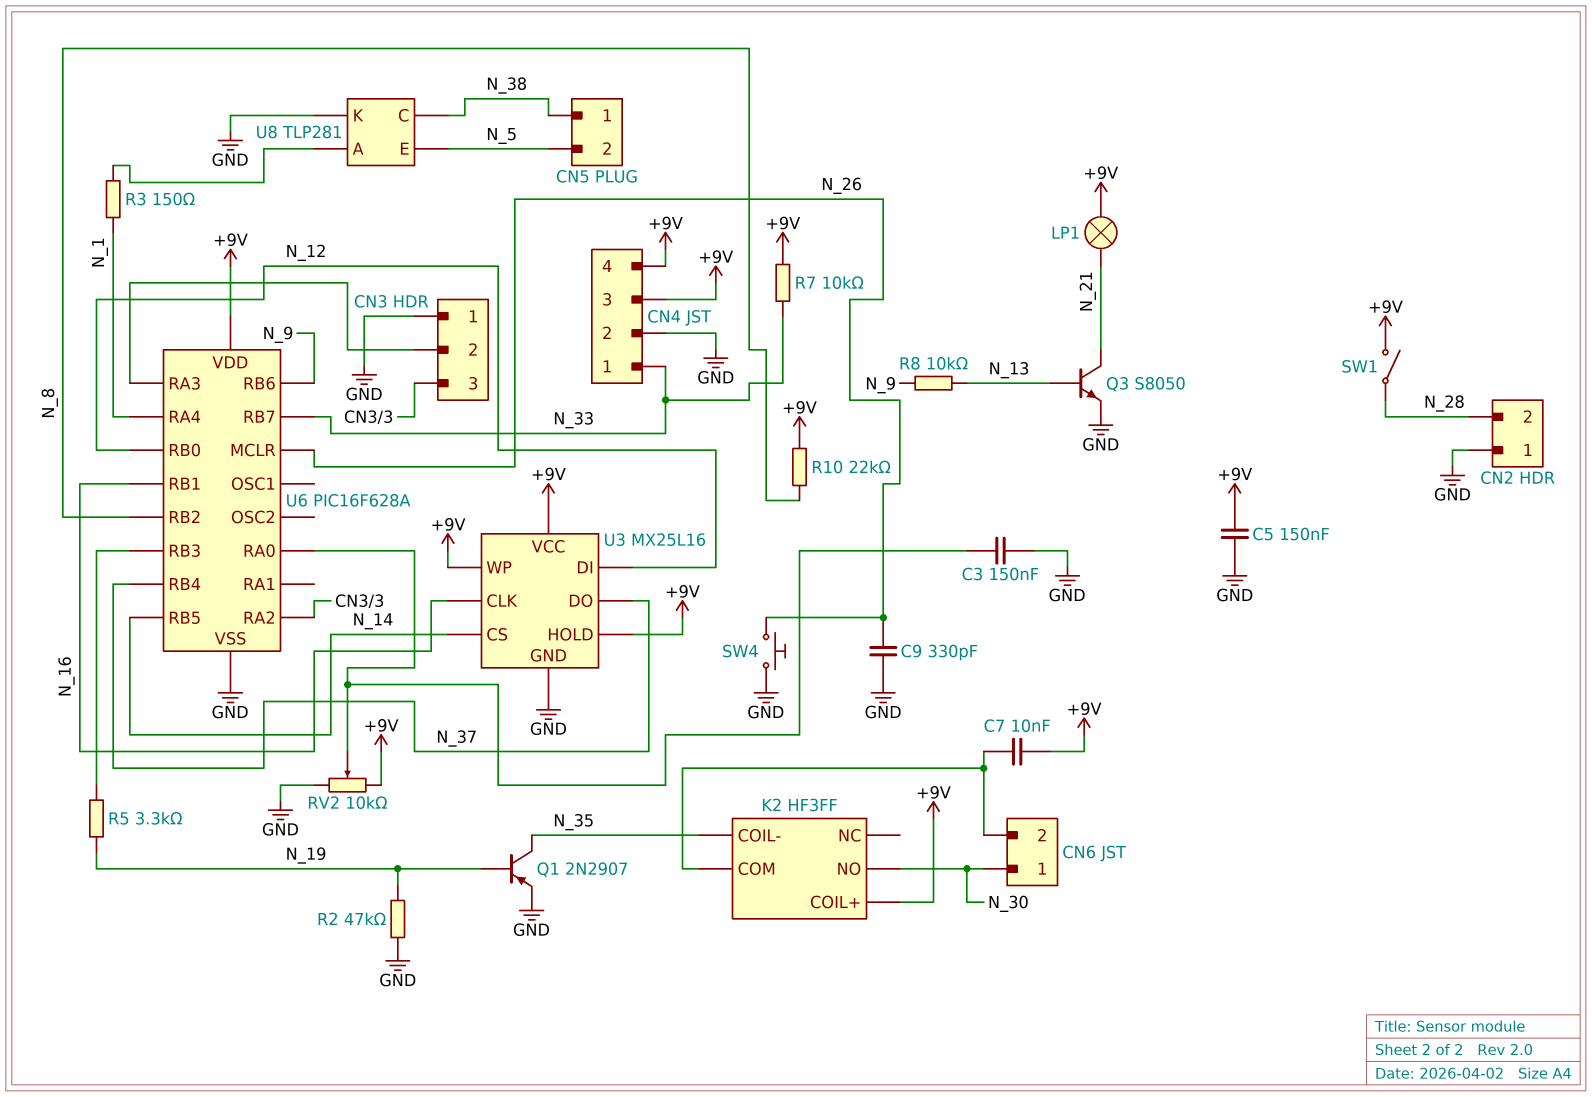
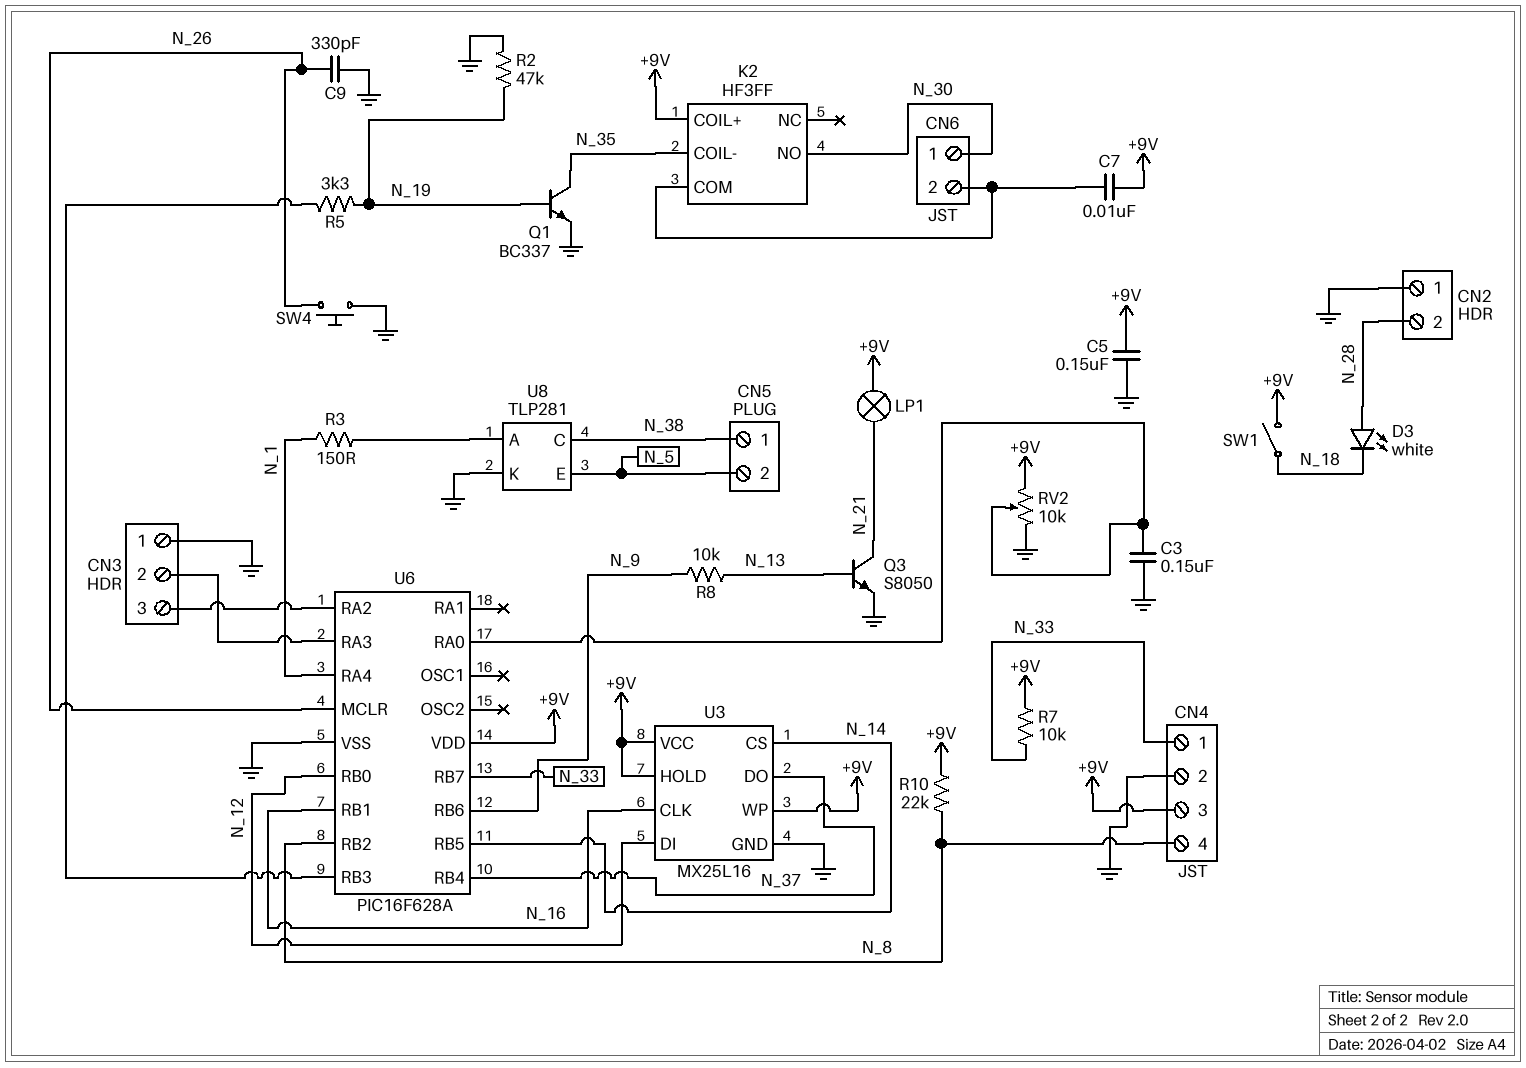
CN4 pin 4: +9V -> N_8
D3: none -> LED white (A N_28, K N_18)
Q1: PNP 2N2907 (B N_19, C N_35, E GND) -> NPN BC337 (B N_19, C N_35, E GND)
SW1: switch (+9V, N_28) -> switch (+9V, N_18)

